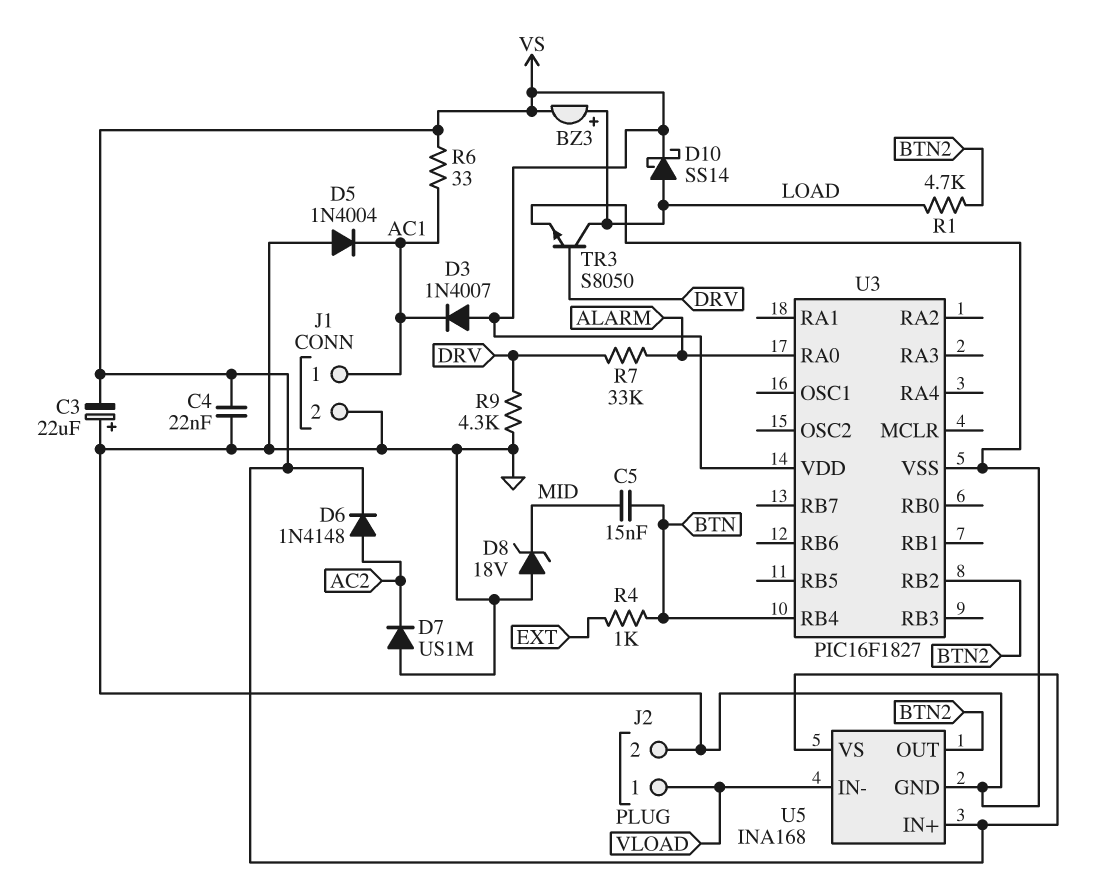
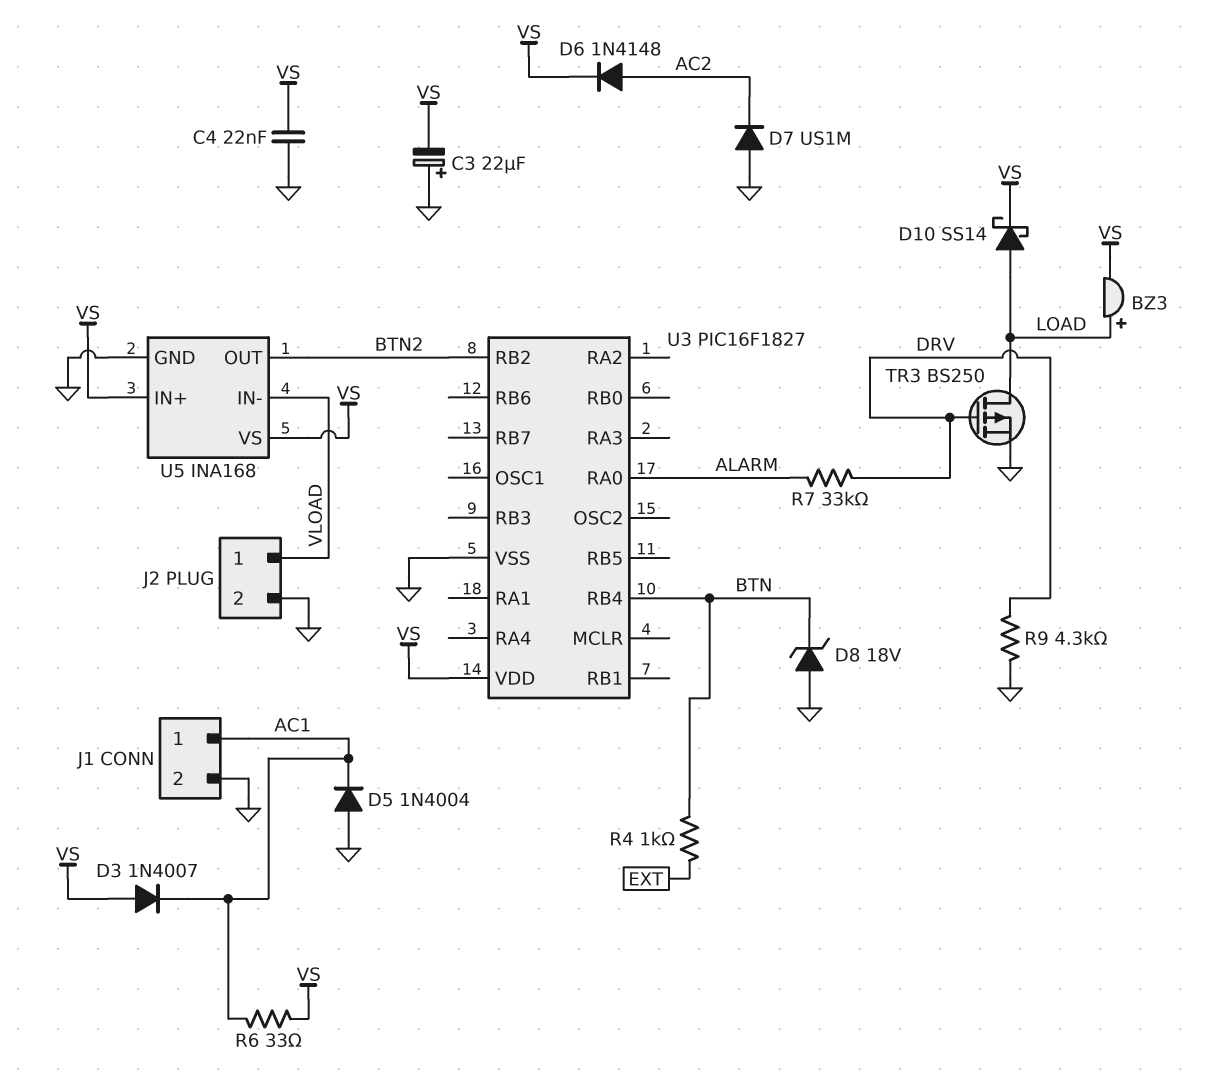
C5: 15nF (BTN, MID) -> none
D8: zener 18V (A GND, K MID) -> zener 18V (A GND, K BTN)
R1: 4.7k (BTN2, LOAD) -> none
TR3: NPN S8050 (B DRV, C LOAD, E GND) -> PMOS BS250 (G DRV, D LOAD, S GND)

